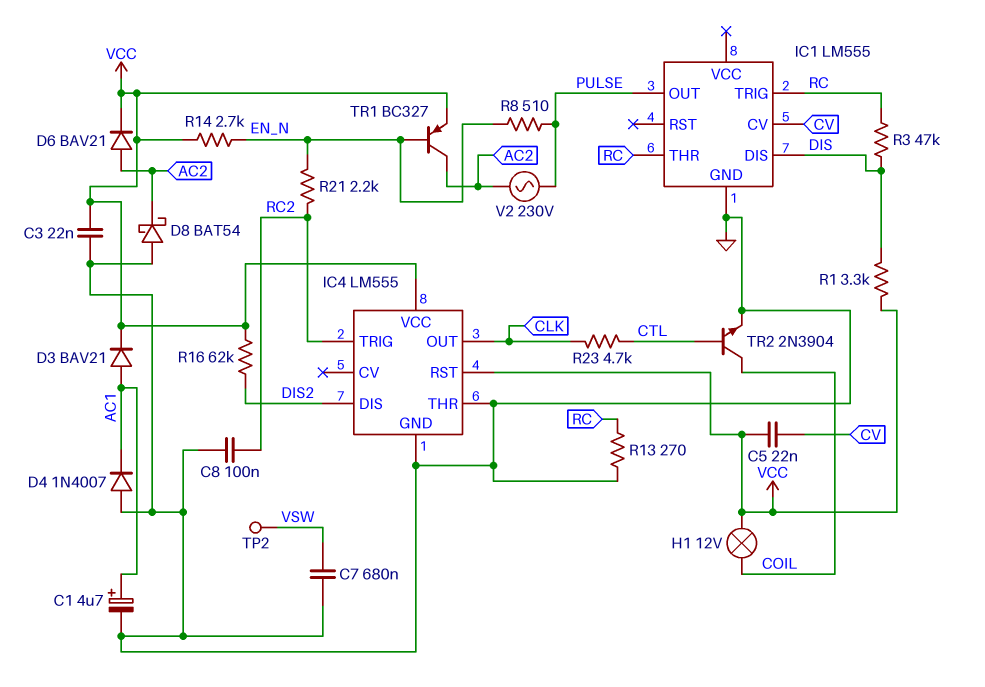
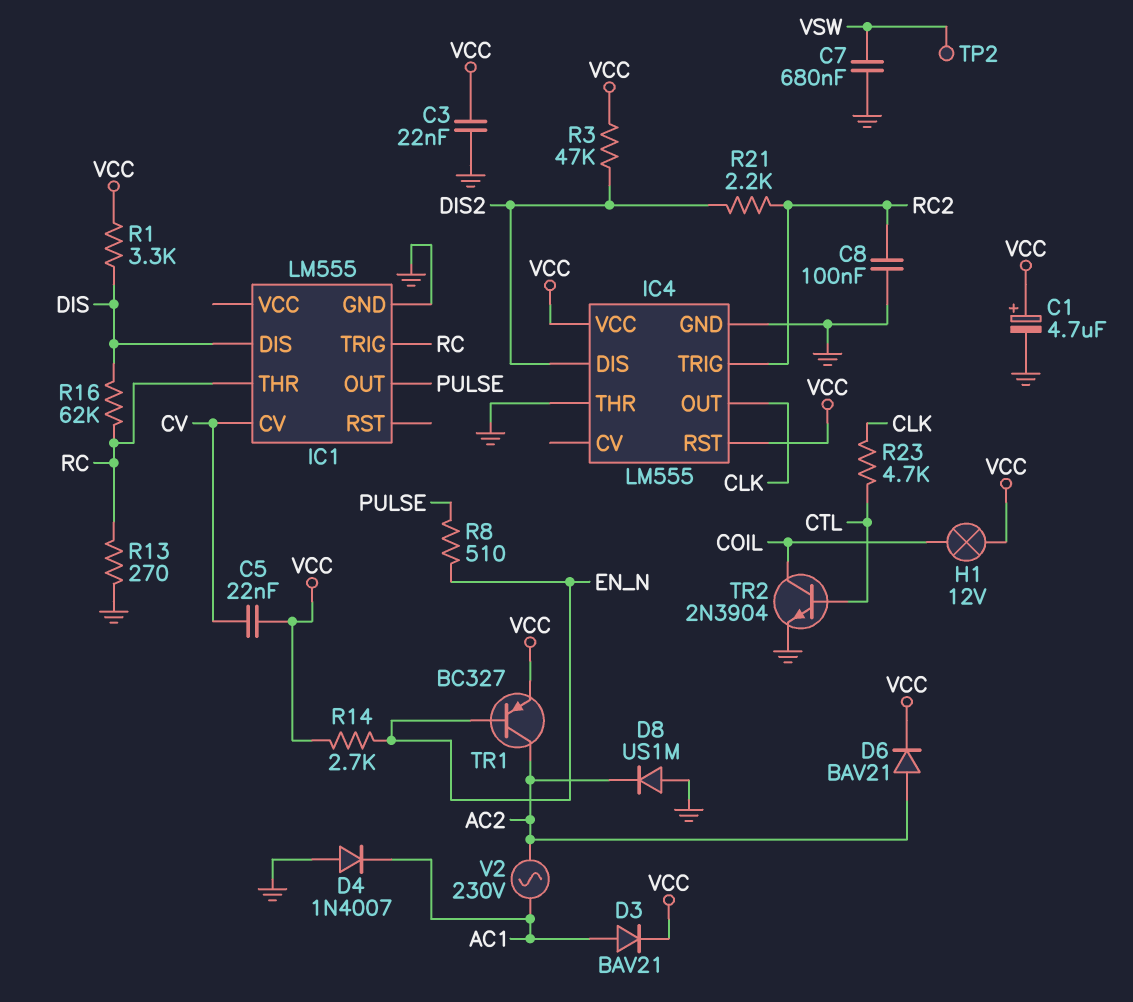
C1: 4.7uF (plus AC1, minus GND) -> 4.7uF (plus VCC, minus GND)
D8: schottky BAT54 (A GND, K AC2) -> diode US1M (A GND, K AC2)
R3: 47k (DIS, RC) -> 47k (DIS2, VCC)
R16: 62k (DIS2, VCC) -> 62k (DIS, RC)
R21: 2.2k (EN_N, RC2) -> 2.2k (DIS2, RC2)
V2: AC 230V (AC2, PULSE) -> AC 230V (AC1, AC2)

